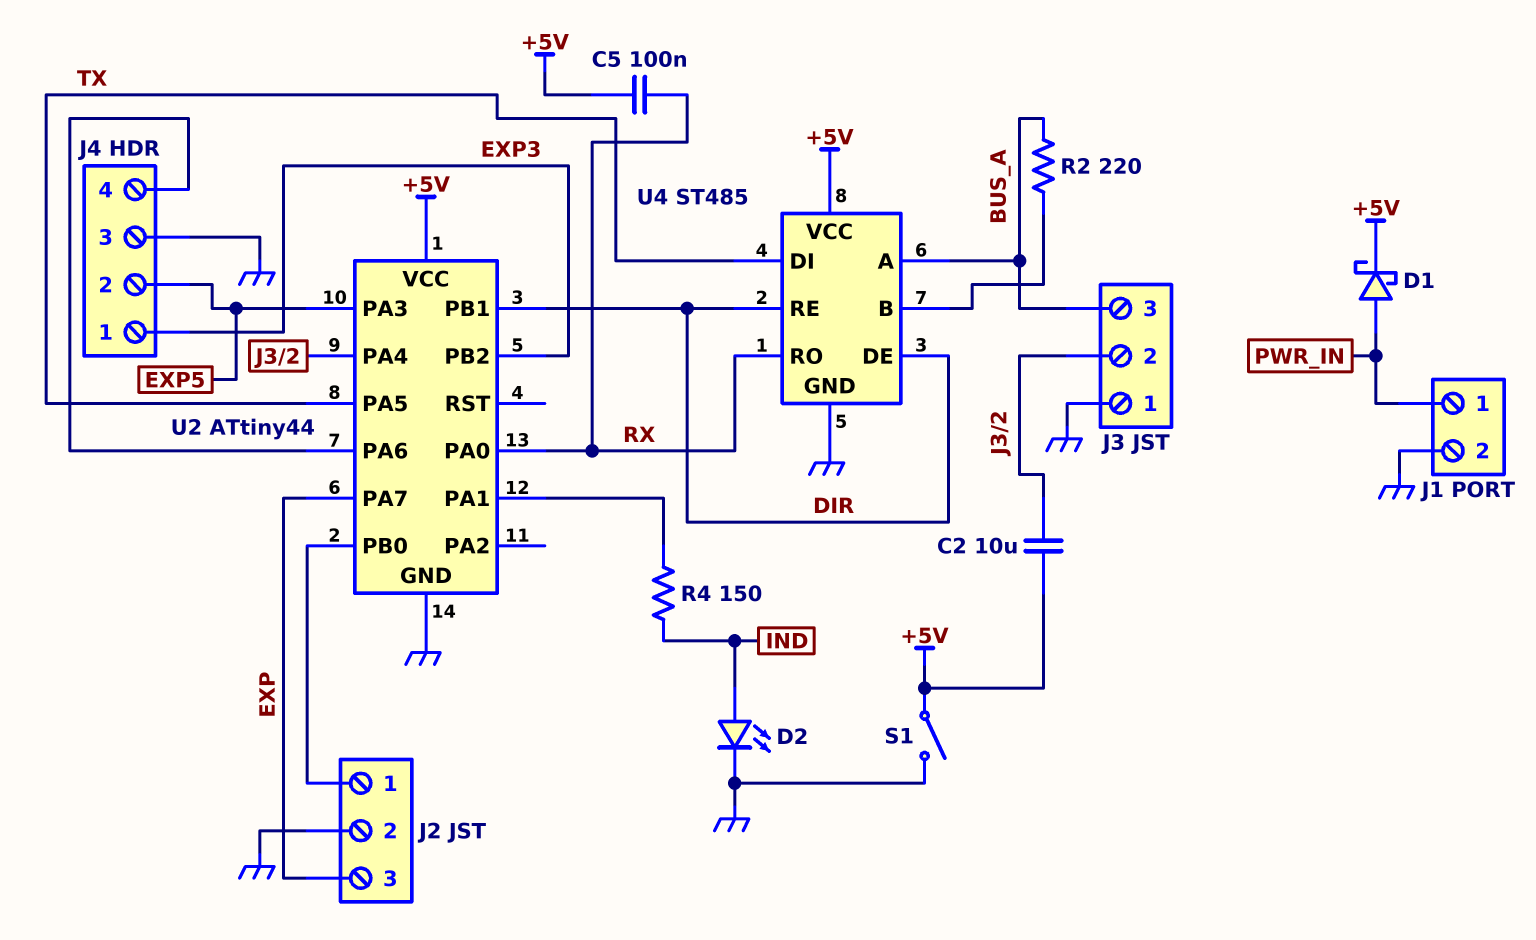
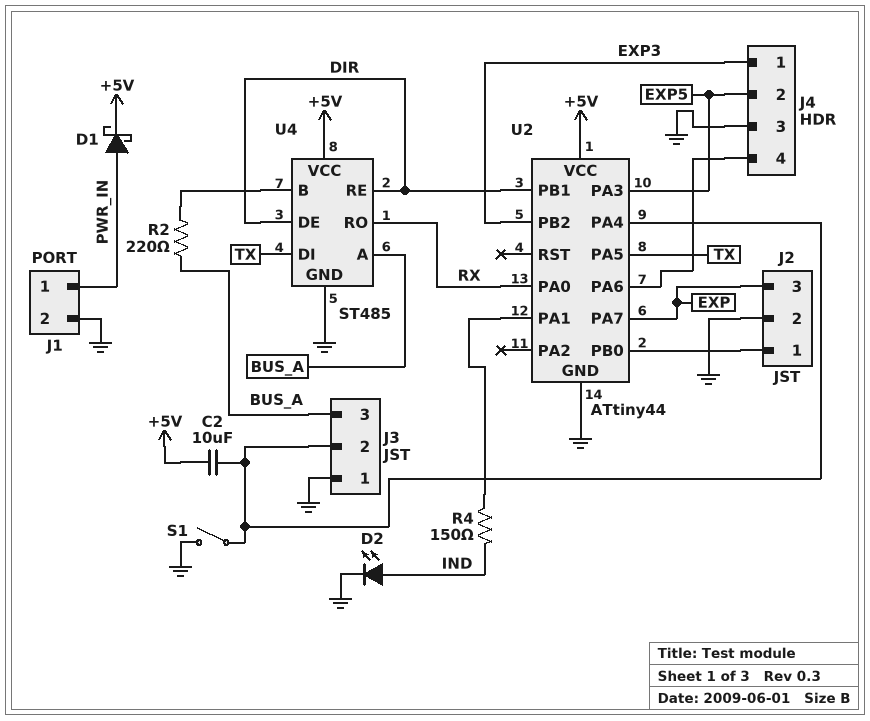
C5: 100nF (+5V, RX) -> none
S1: switch (+5V, GND) -> switch (GND, J3/2)

